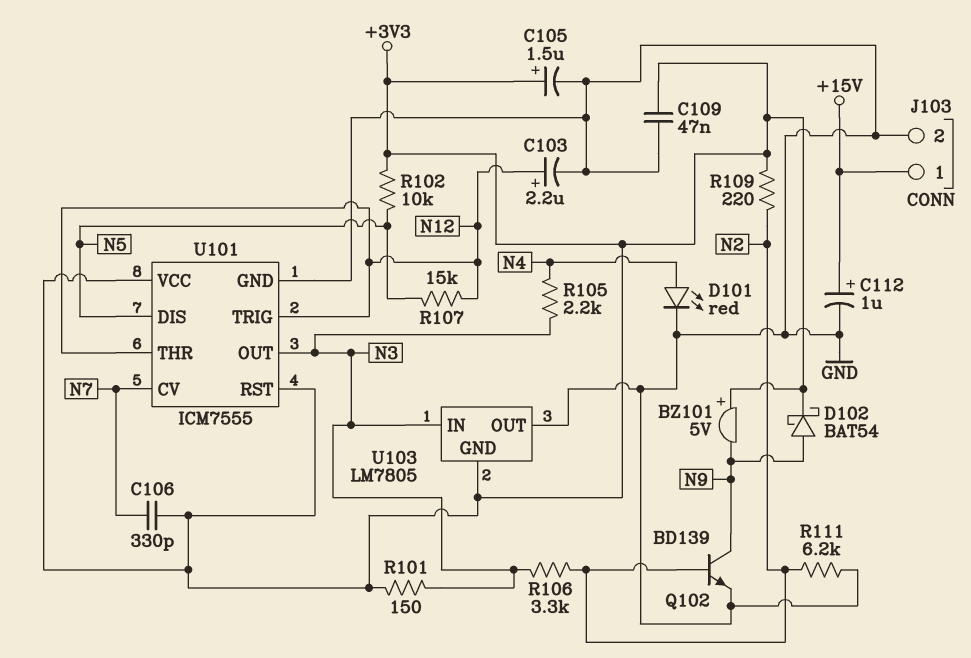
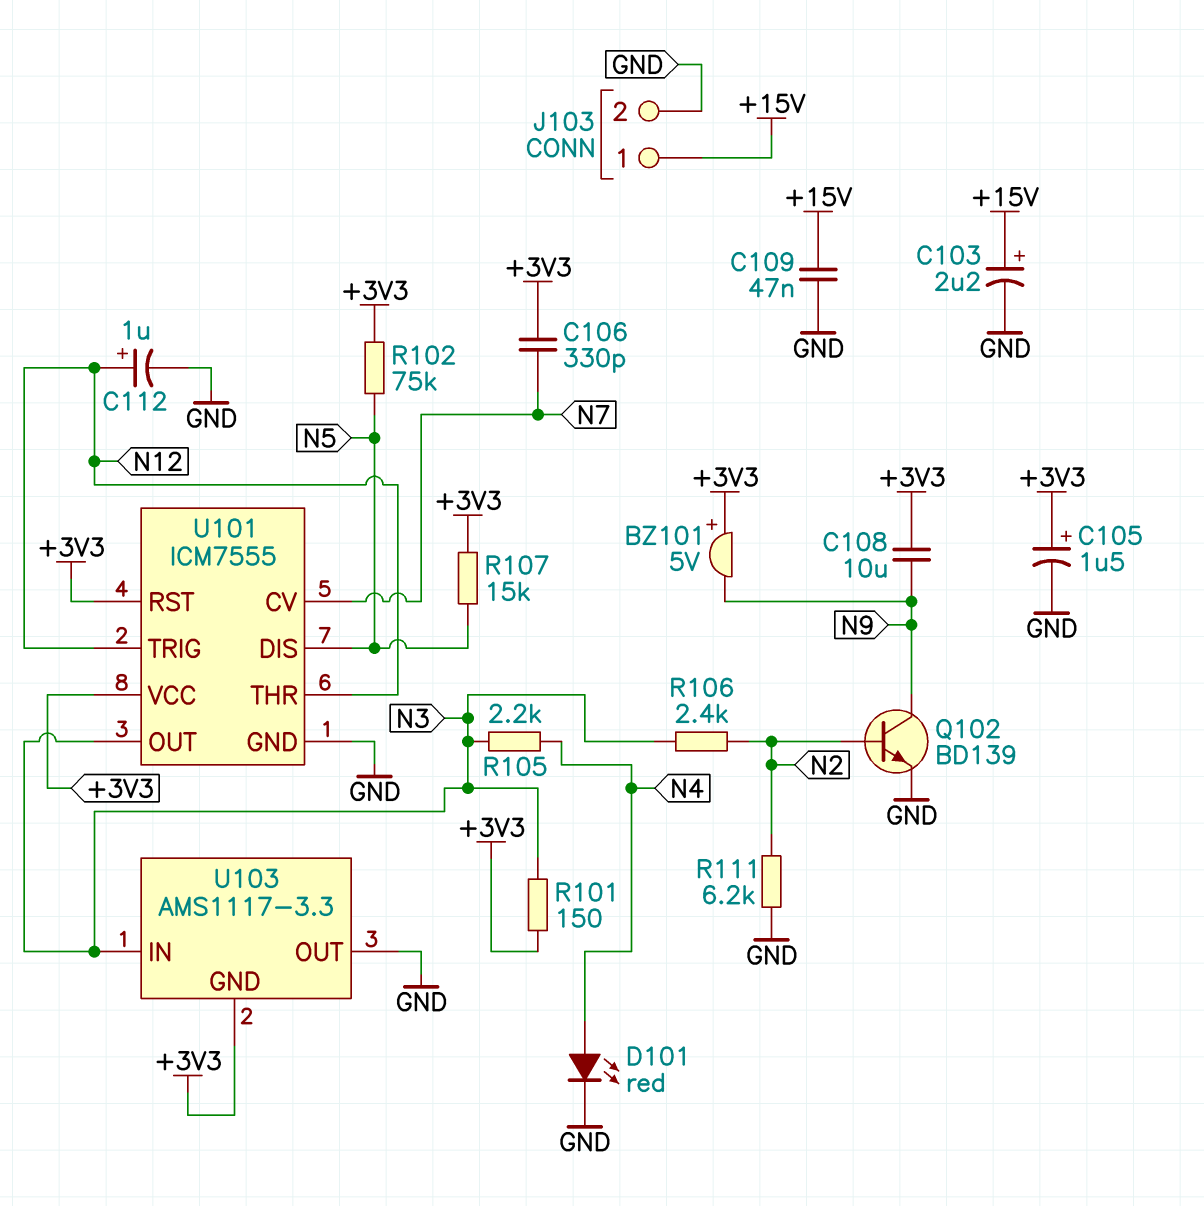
C103: 2.2uF (plus N12, minus GND) -> 2.2uF (plus +15V, minus GND)
C108: none -> 10uF (+3V3, N9)
C109: 47nF (+3V3, GND) -> 47nF (+15V, GND)
C112: 1uF (plus +15V, minus GND) -> 1uF (plus N12, minus GND)
D102: schottky BAT54 (A N9, K +3V3) -> none
R102: 10k (+3V3, N5) -> 75k (+3V3, N5)
R106: 3.3k (N2, N3) -> 2.4k (N2, N3)
R107: 15k (N5, N12) -> 15k (+3V3, N5)
R109: 220 (+3V3, N2) -> none
U103: LM7805 -> AMS1117-3.3

